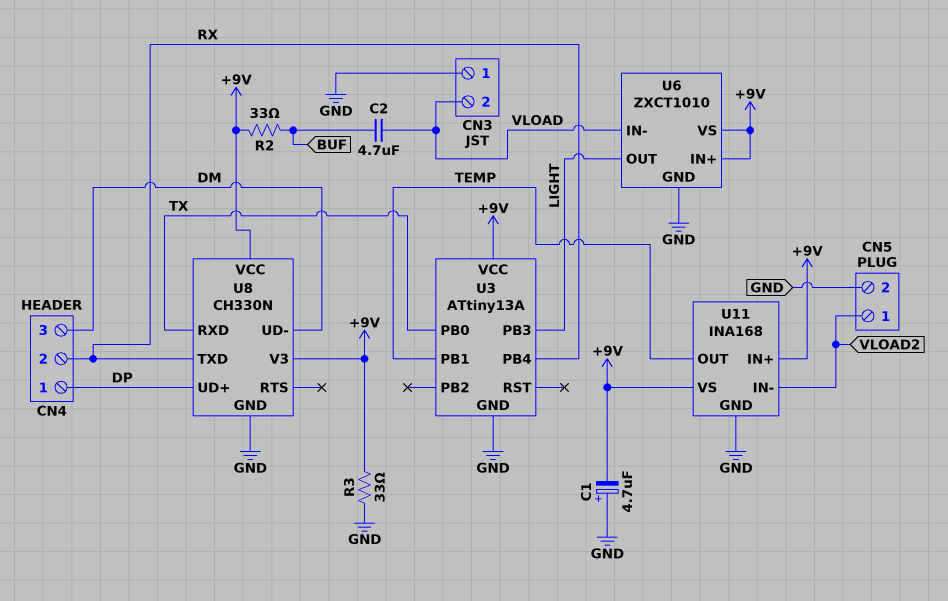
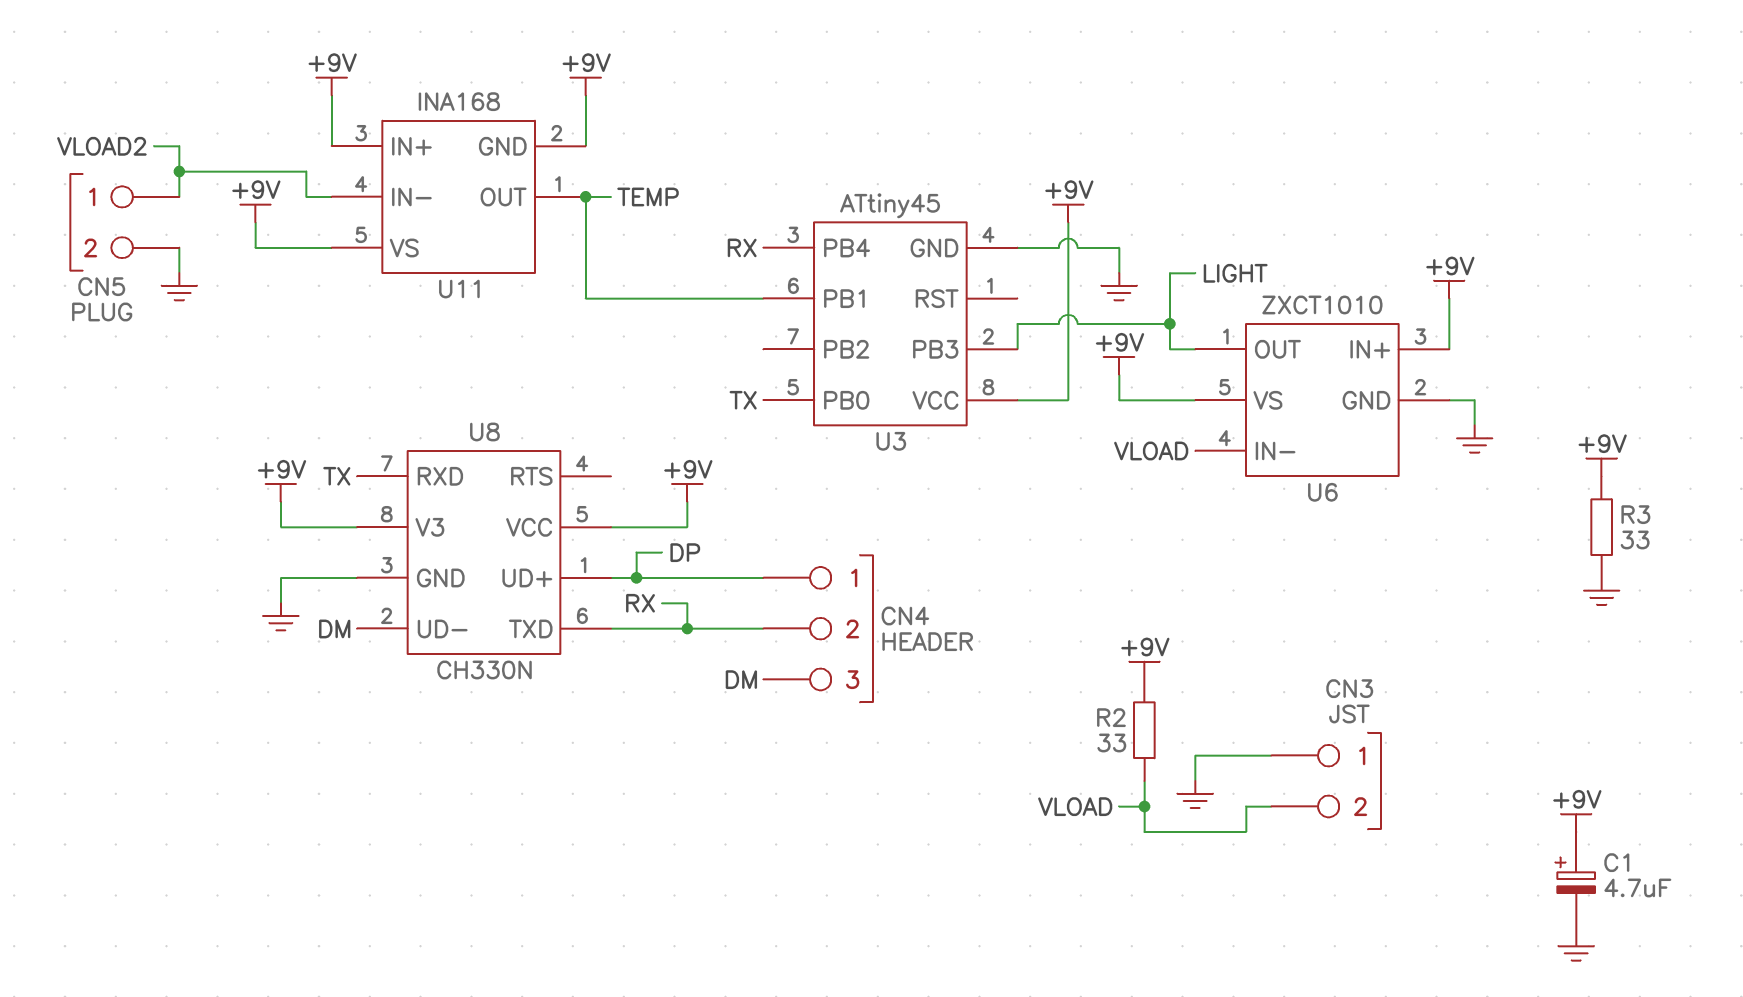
C1: 4.7uF (plus GND, minus +9V) -> 4.7uF (plus +9V, minus GND)
C2: 4.7uF (BUF, VLOAD) -> none
R2: 33 (+9V, BUF) -> 33 (+9V, VLOAD)
U3: ATtiny13A -> ATtiny45
U11 pin GND: GND -> +9V

